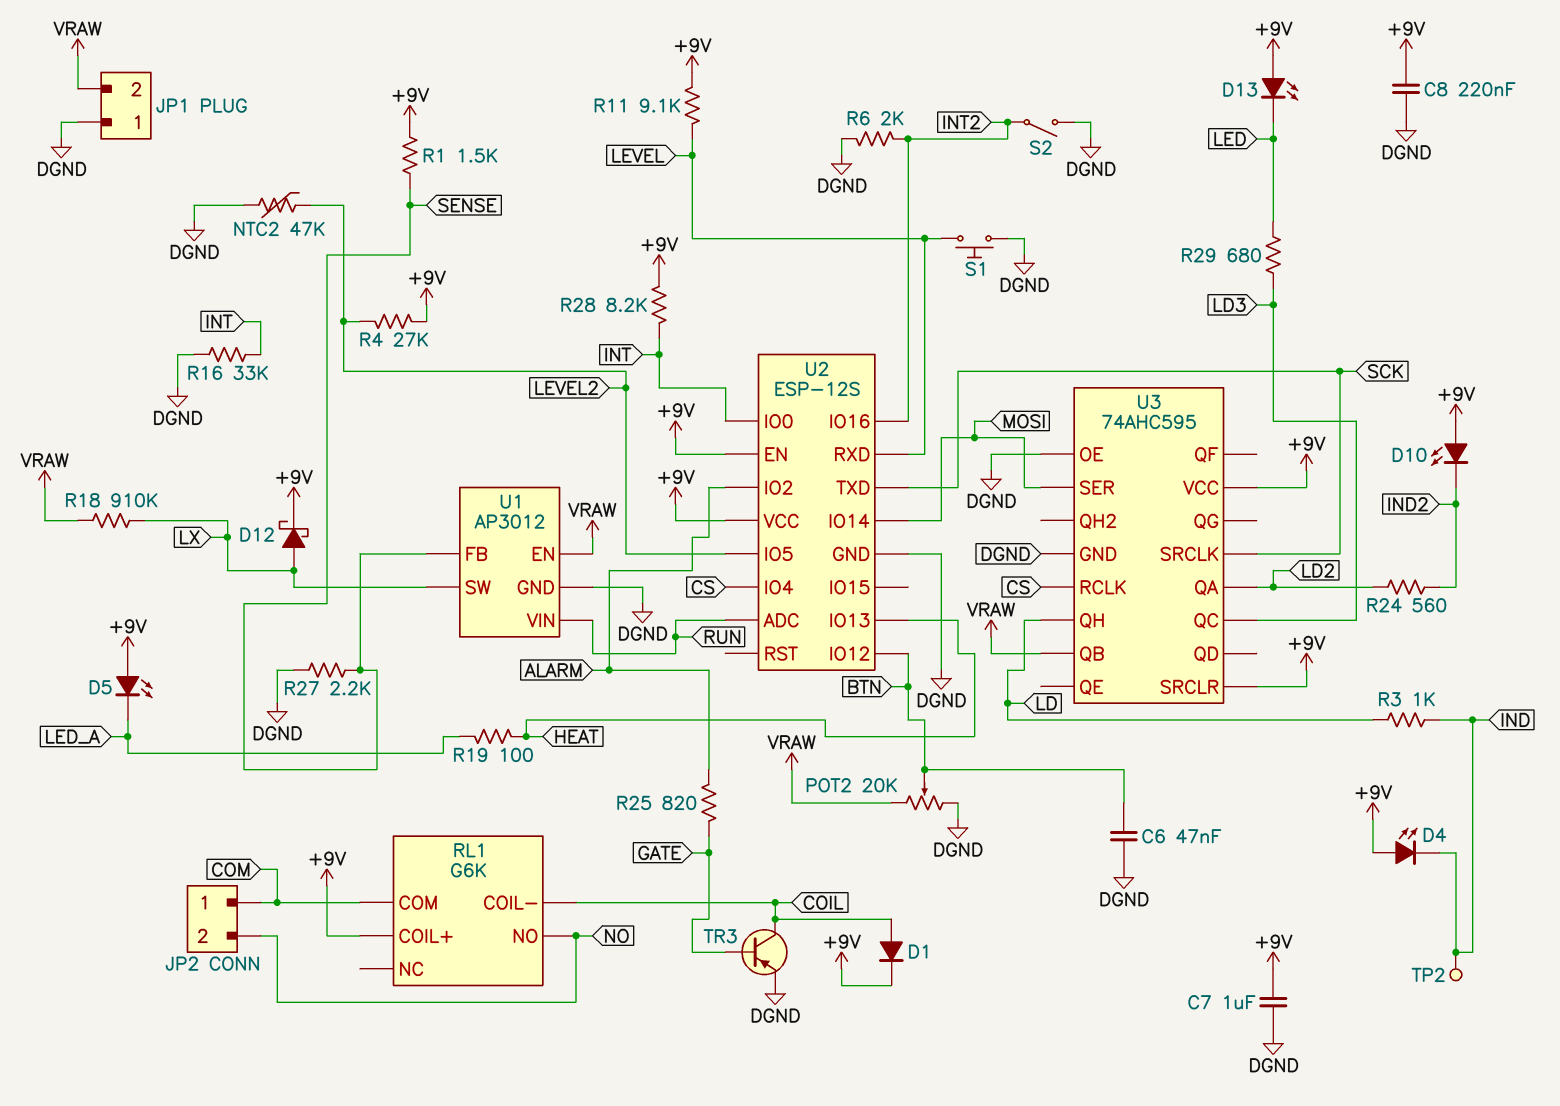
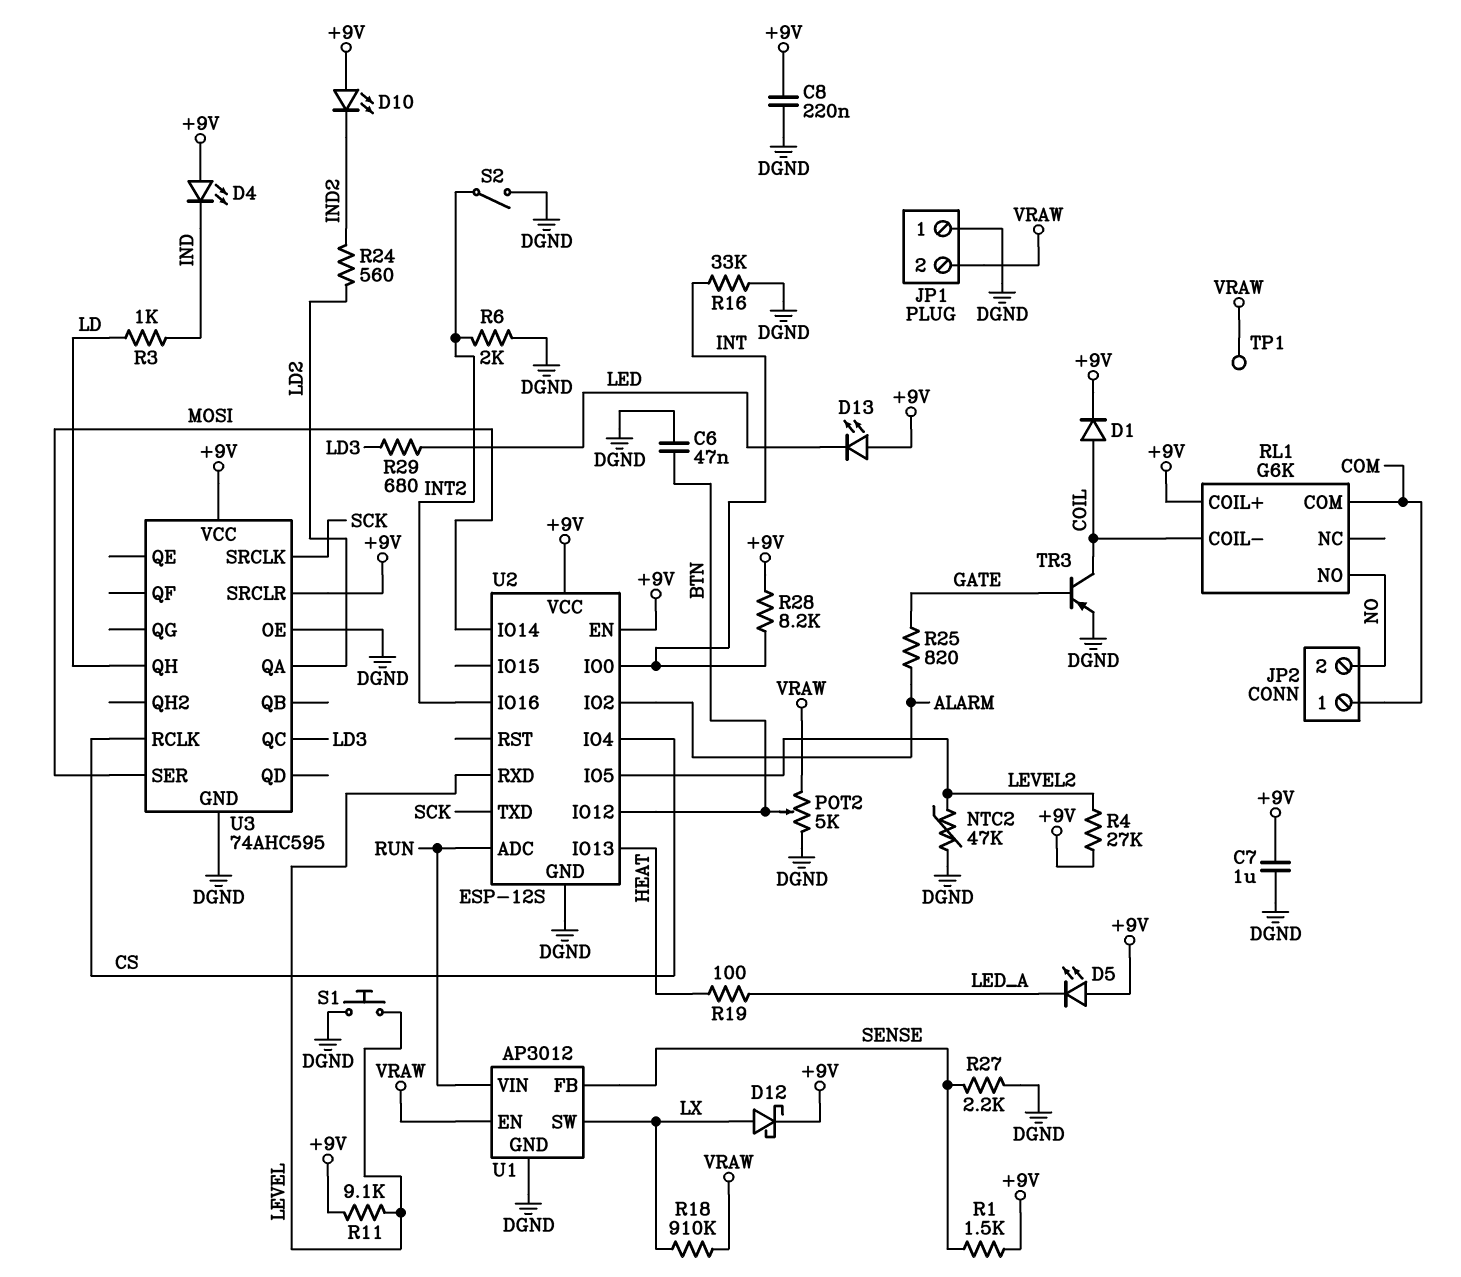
POT2: 20k (DGND, VRAW, wiper BTN) -> 5k (DGND, VRAW, wiper BTN)
TP1: none -> test point (VRAW)
TP2: test point (IND) -> none
U3 pin QB: VRAW -> none

